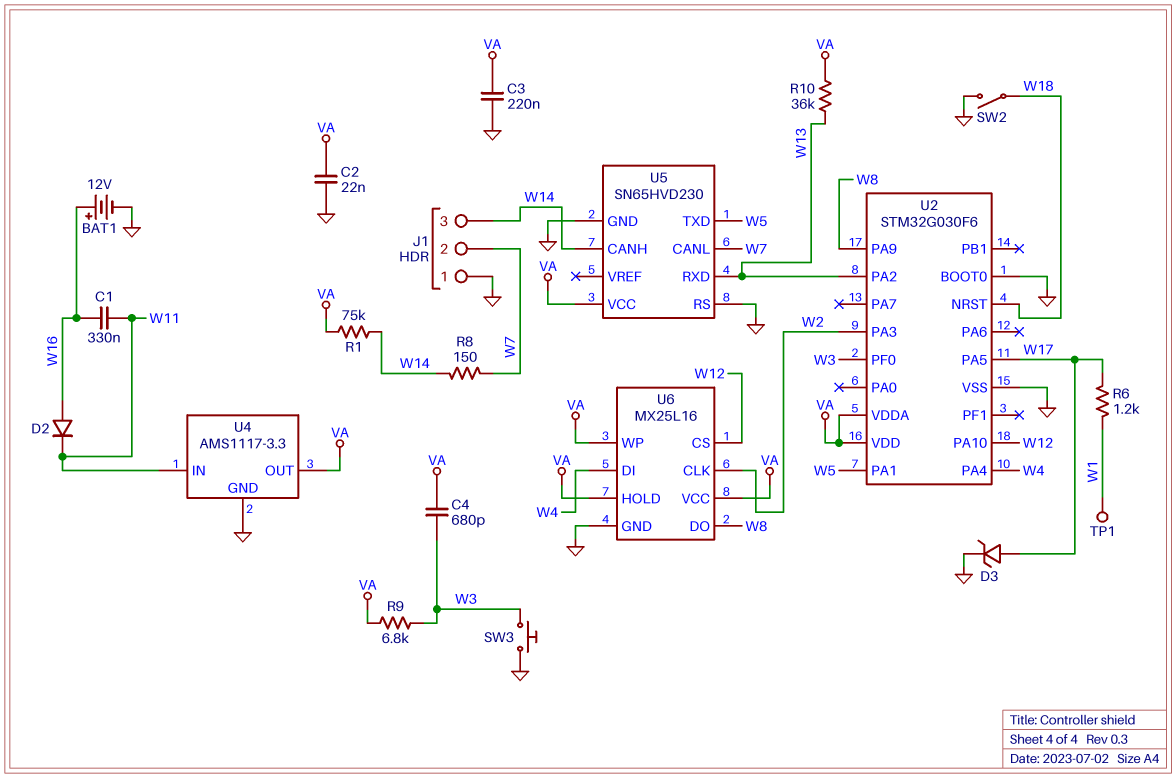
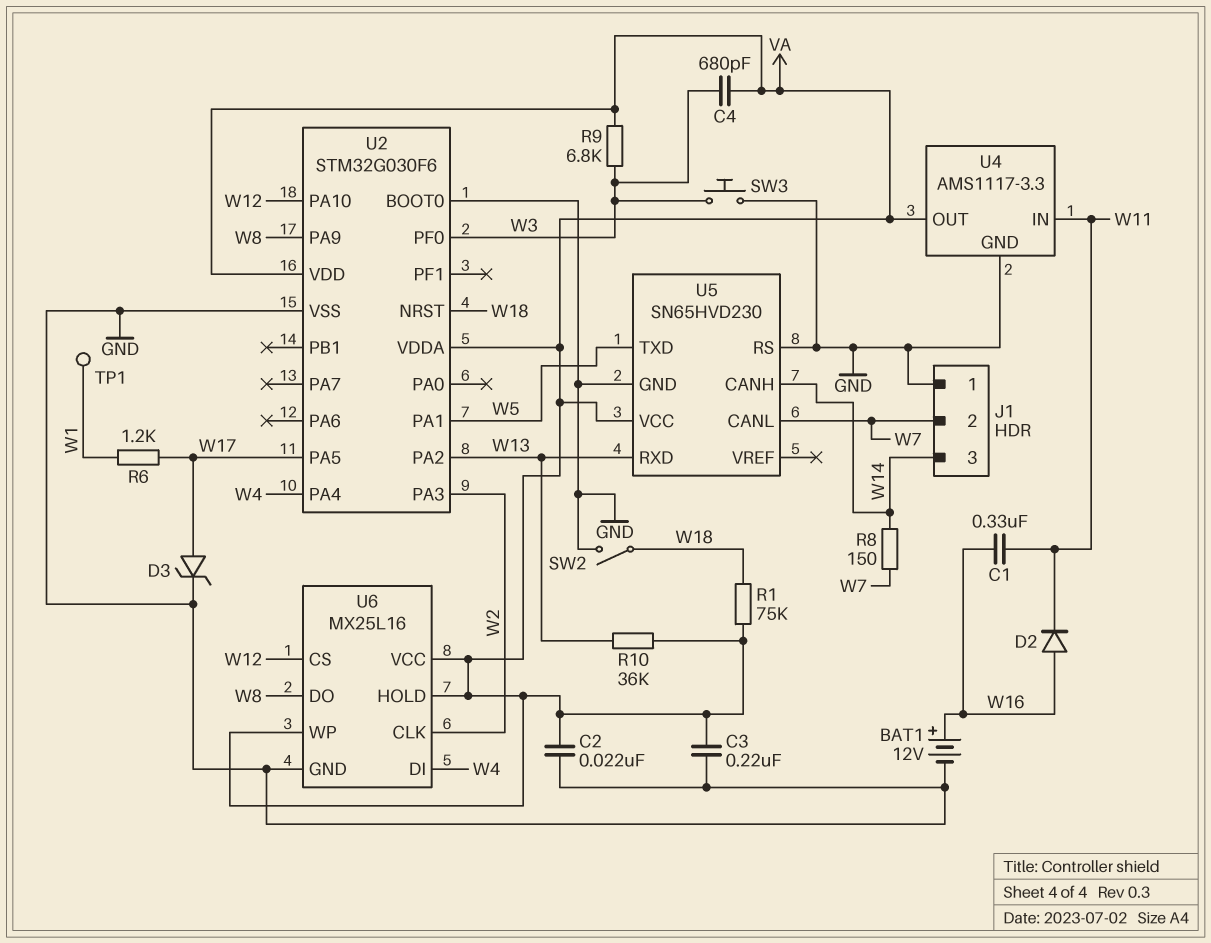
R1: 75k (VA, W14) -> 75k (VA, W18)

